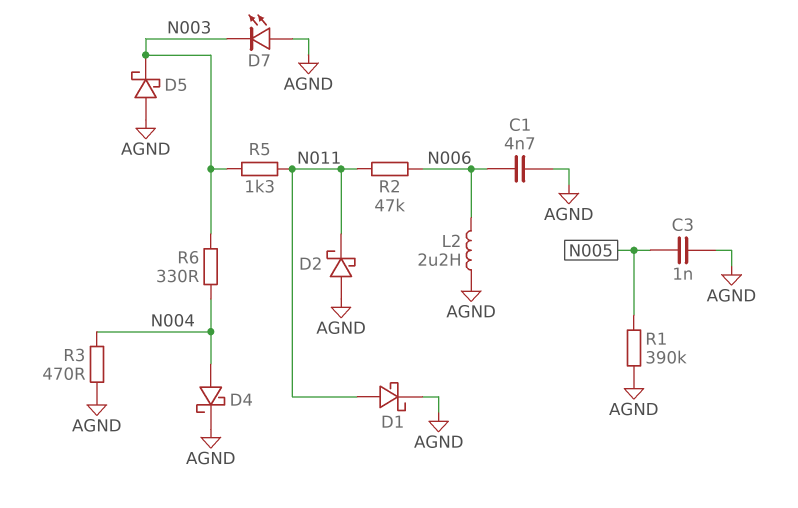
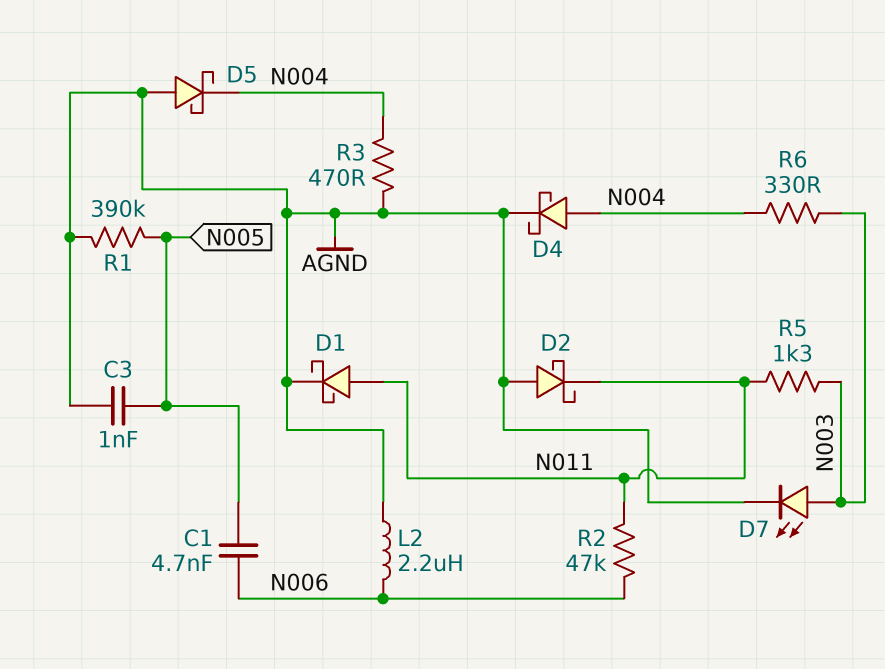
C1: 4.7nF (AGND, N006) -> 4.7nF (N005, N006)
D5: schottky (A AGND, K N003) -> schottky (A AGND, K N004)
D7: LED (A AGND, K N003) -> LED (A N003, K AGND)

